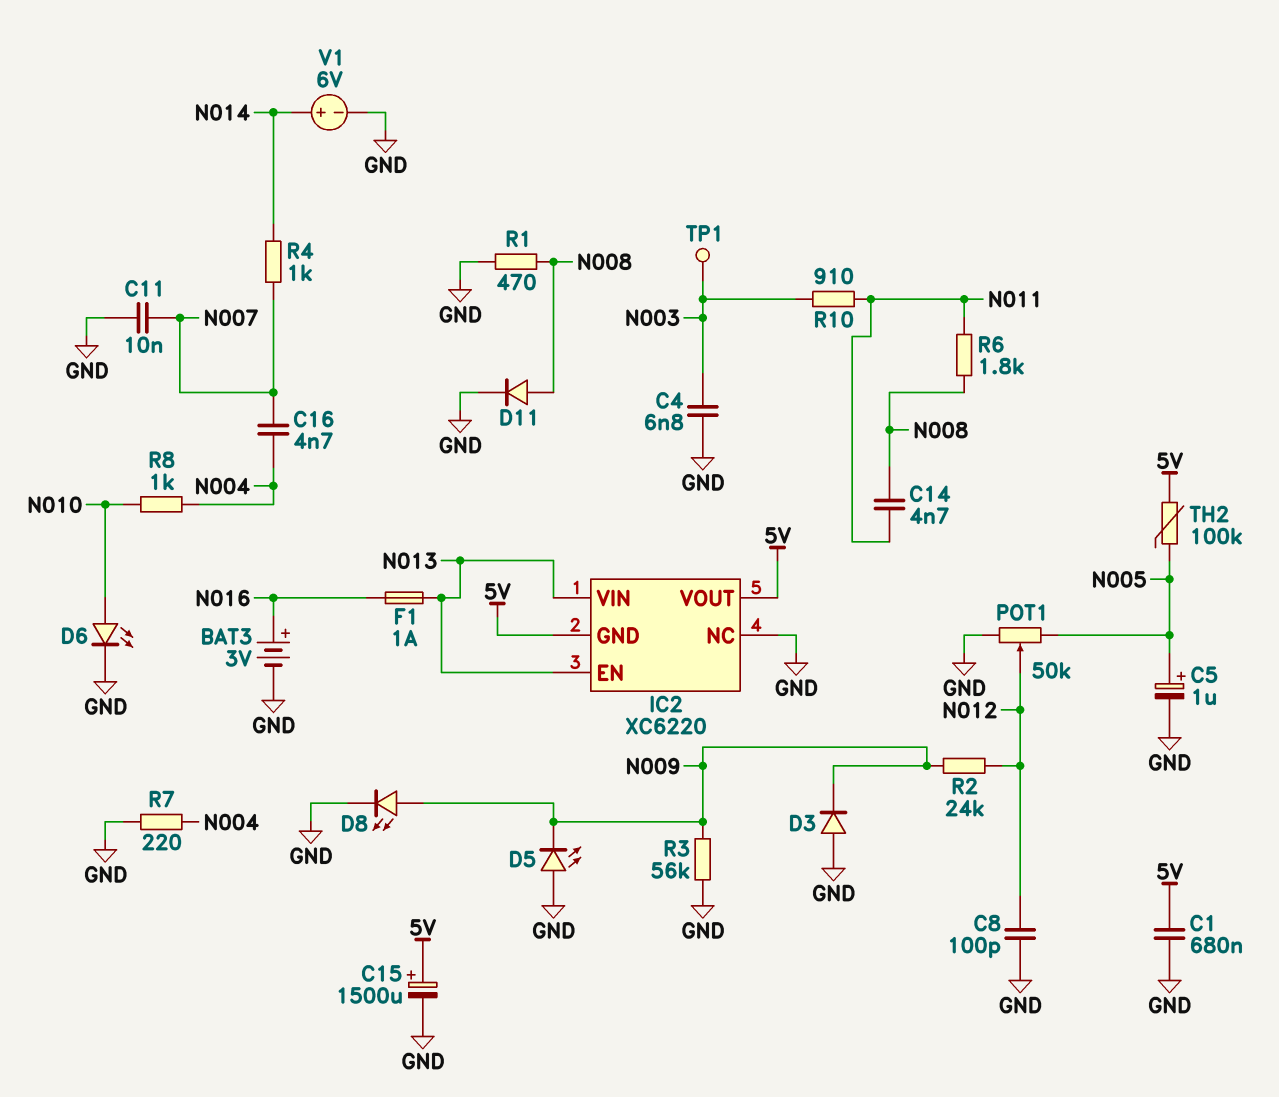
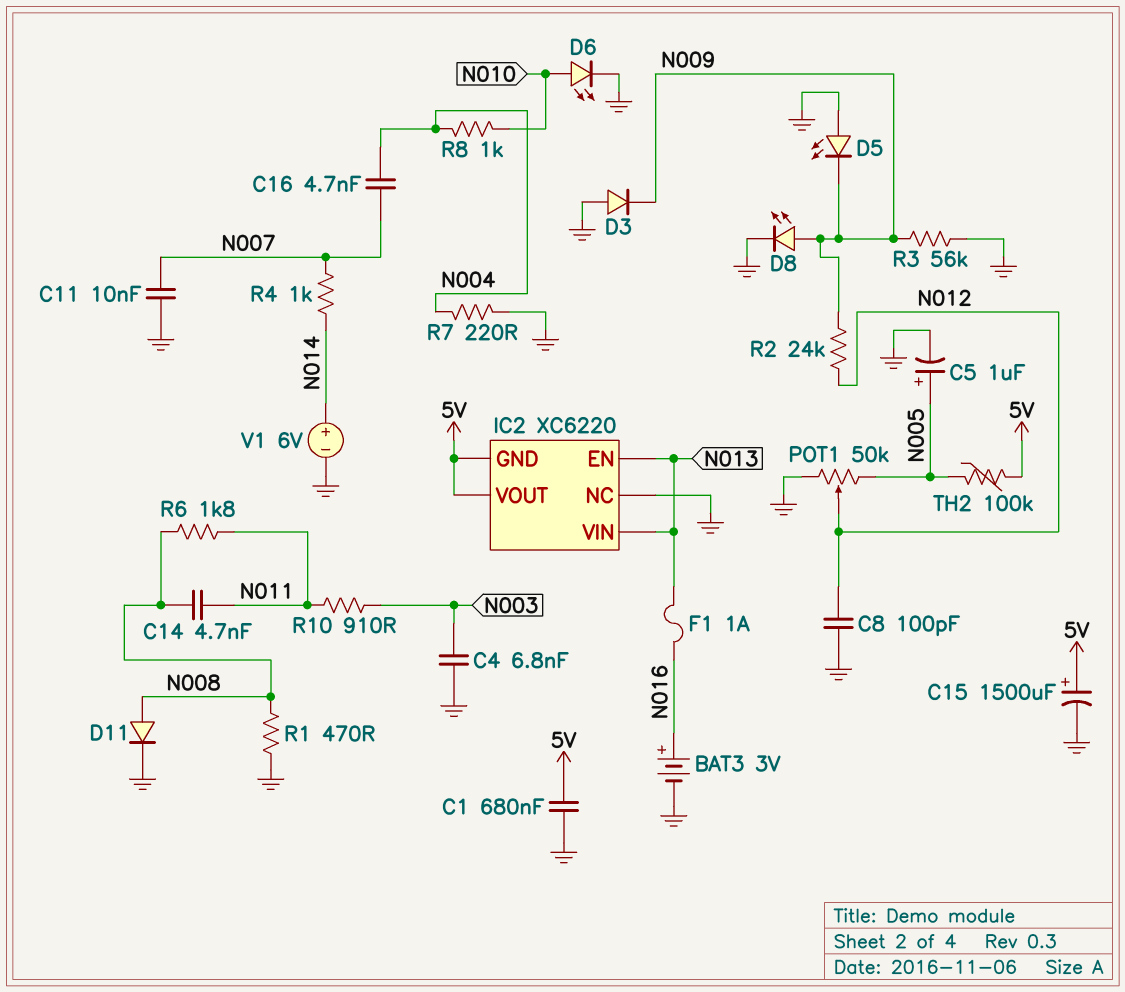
TP1: test point (N003) -> none

